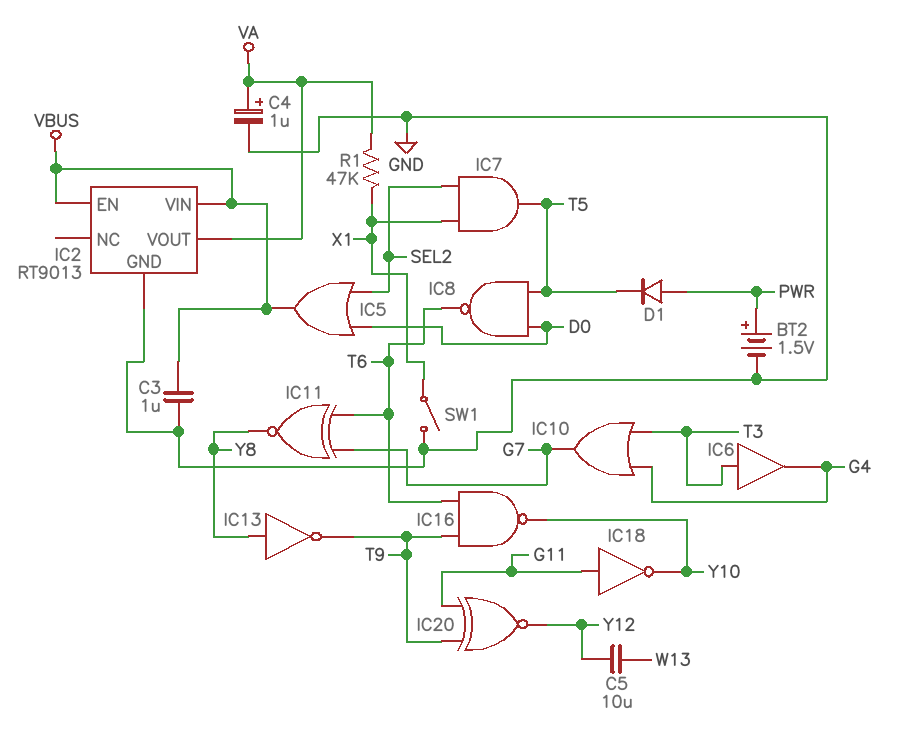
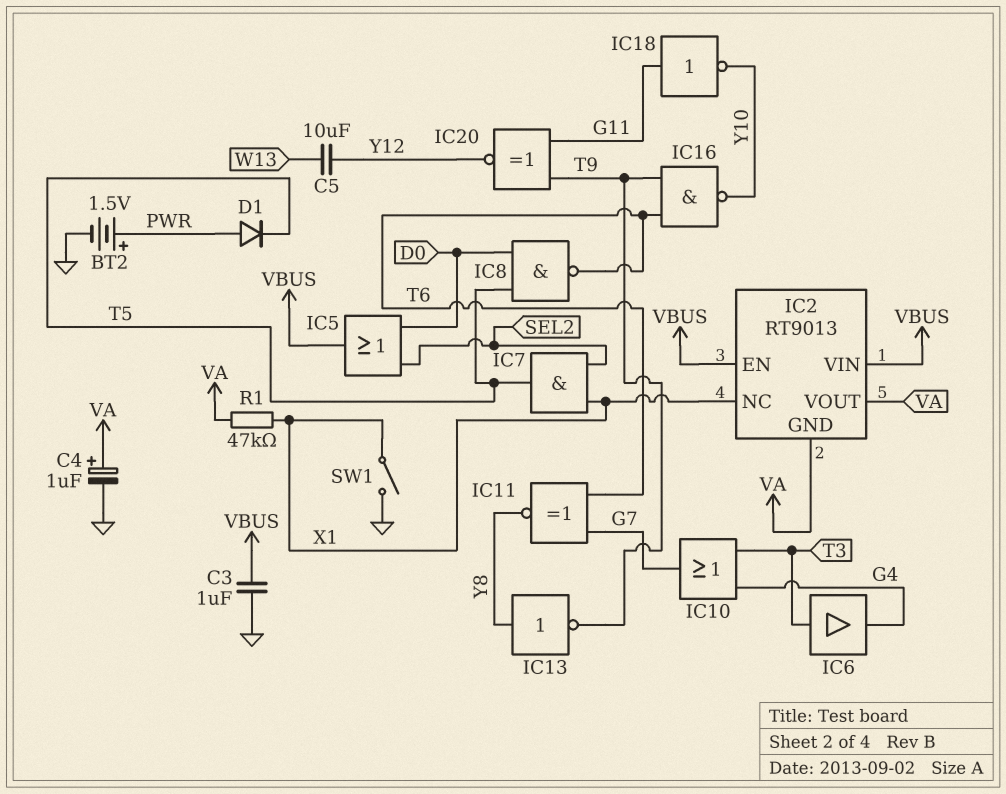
IC2 pin GND: GND -> VA
IC2 pin NC: none -> X1

